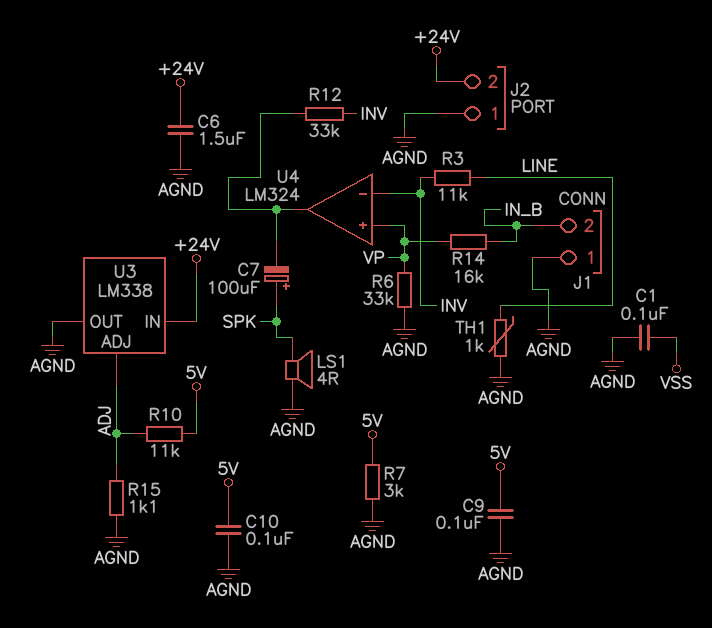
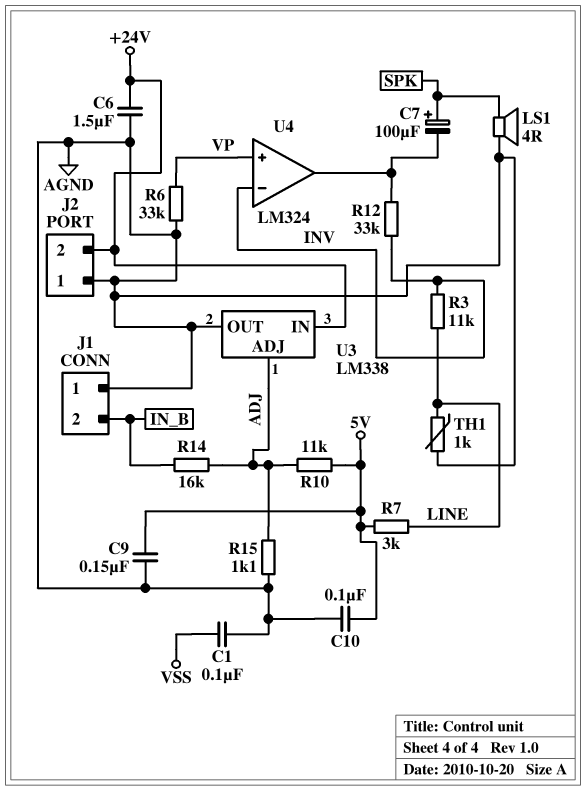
C9: 100nF (5V, AGND) -> 150nF (5V, AGND)
R7: 3k (5V, AGND) -> 3k (5V, LINE)
R14: 16k (IN_B, VP) -> 16k (ADJ, IN_B)

